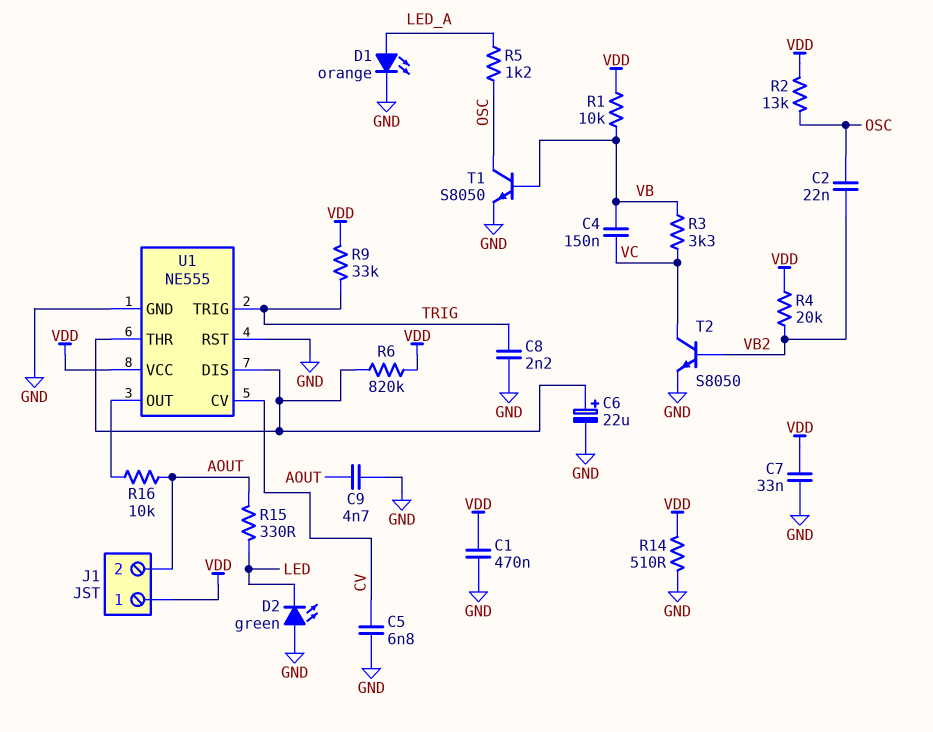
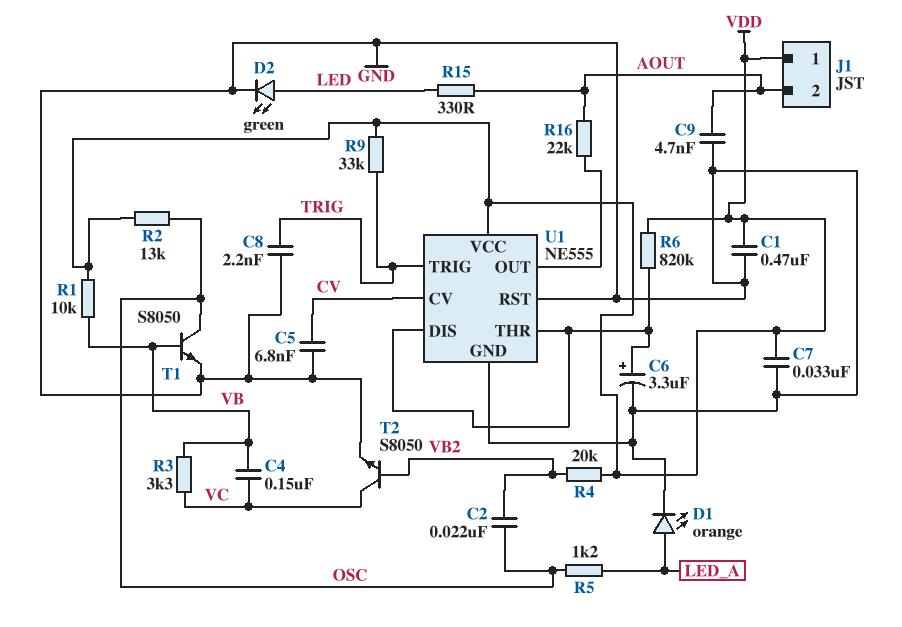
C6: 22uF (plus U1/DIS, minus GND) -> 3.3uF (plus U1/DIS, minus GND)
D2: LED green (A GND, K LED) -> LED green (A LED, K GND)
R14: 510 (GND, VDD) -> none
R16: 10k (AOUT, U1/OUT) -> 22k (AOUT, U1/OUT)

